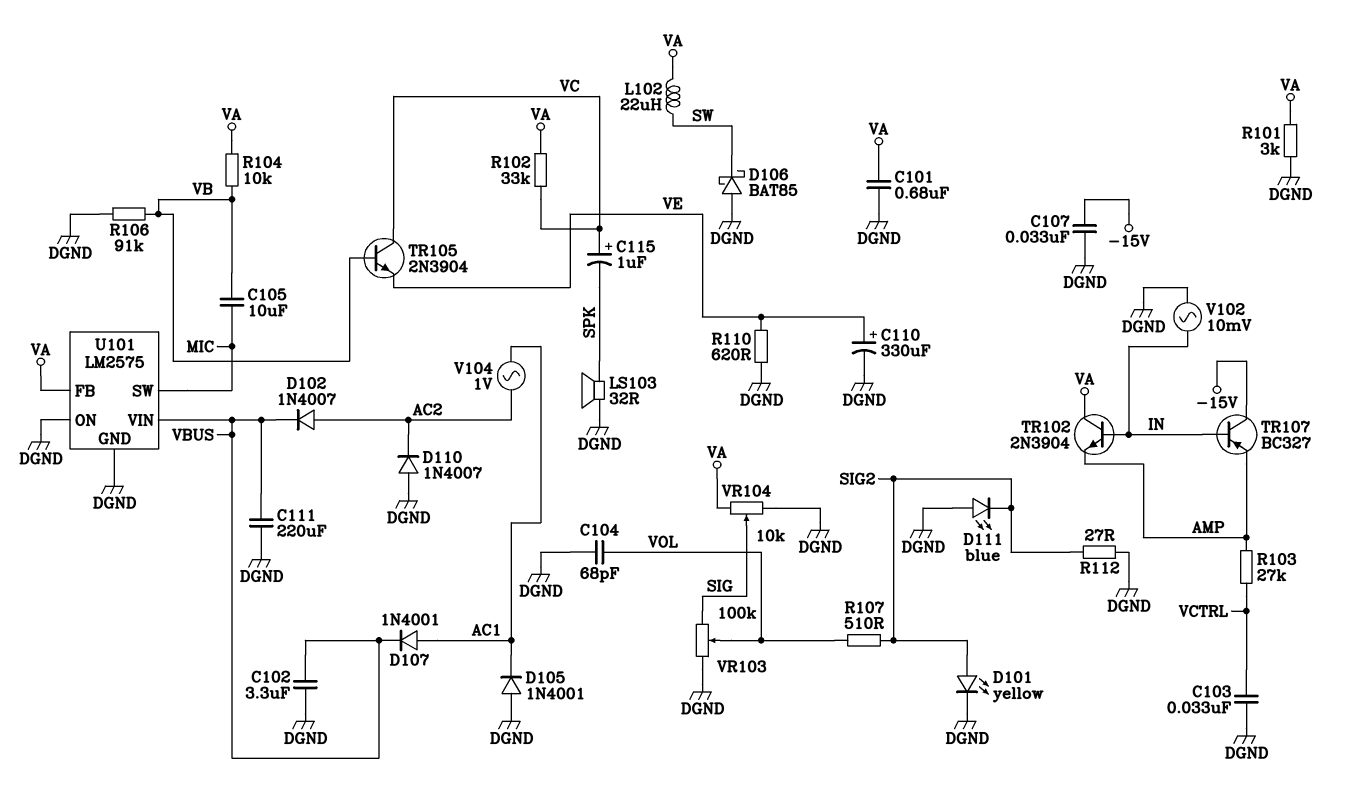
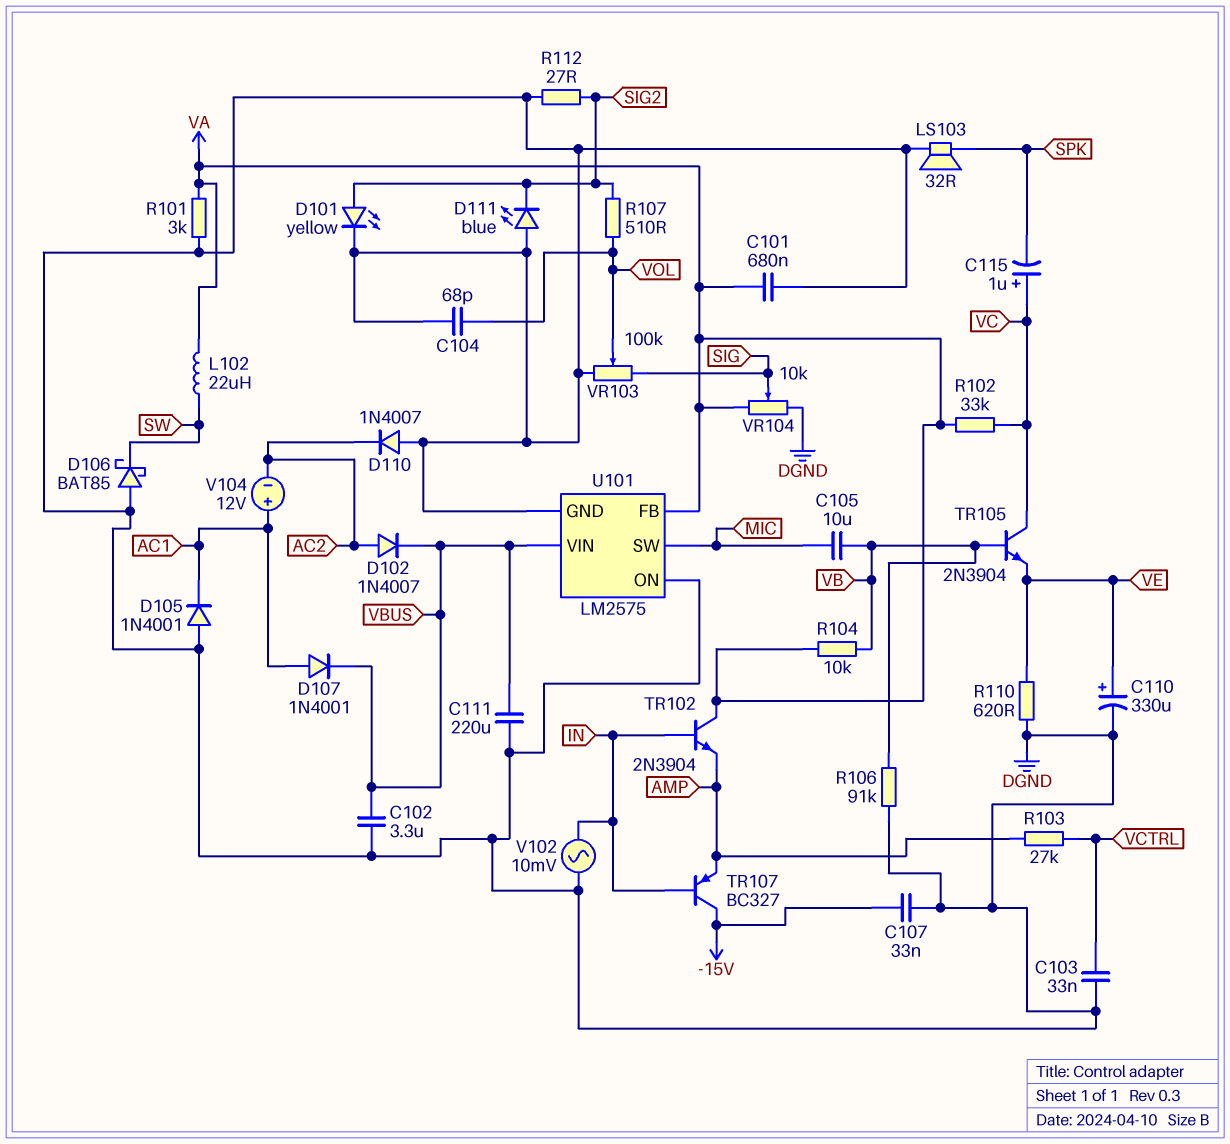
V104: AC 1V (AC1, AC2) -> 12V (plus AC1, minus AC2)

